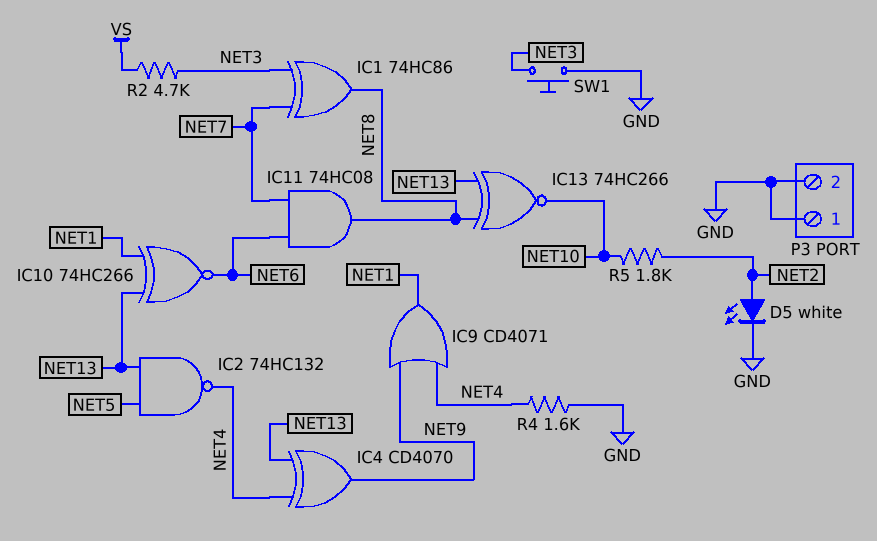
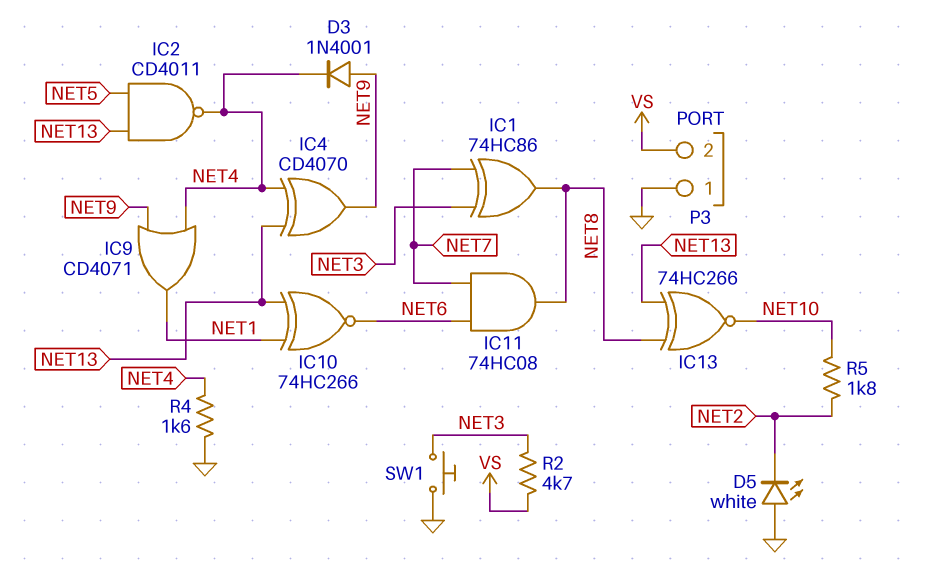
D3: none -> diode 1N4001 (A NET9, K NET4)
D5: LED white (A NET2, K GND) -> LED white (A GND, K NET2)
IC2: NAND 74HC132 (in NET5, in NET13, out NET4) -> NAND CD4011 (in NET5, in NET13, out NET4)
P3 pin 2: GND -> VS

